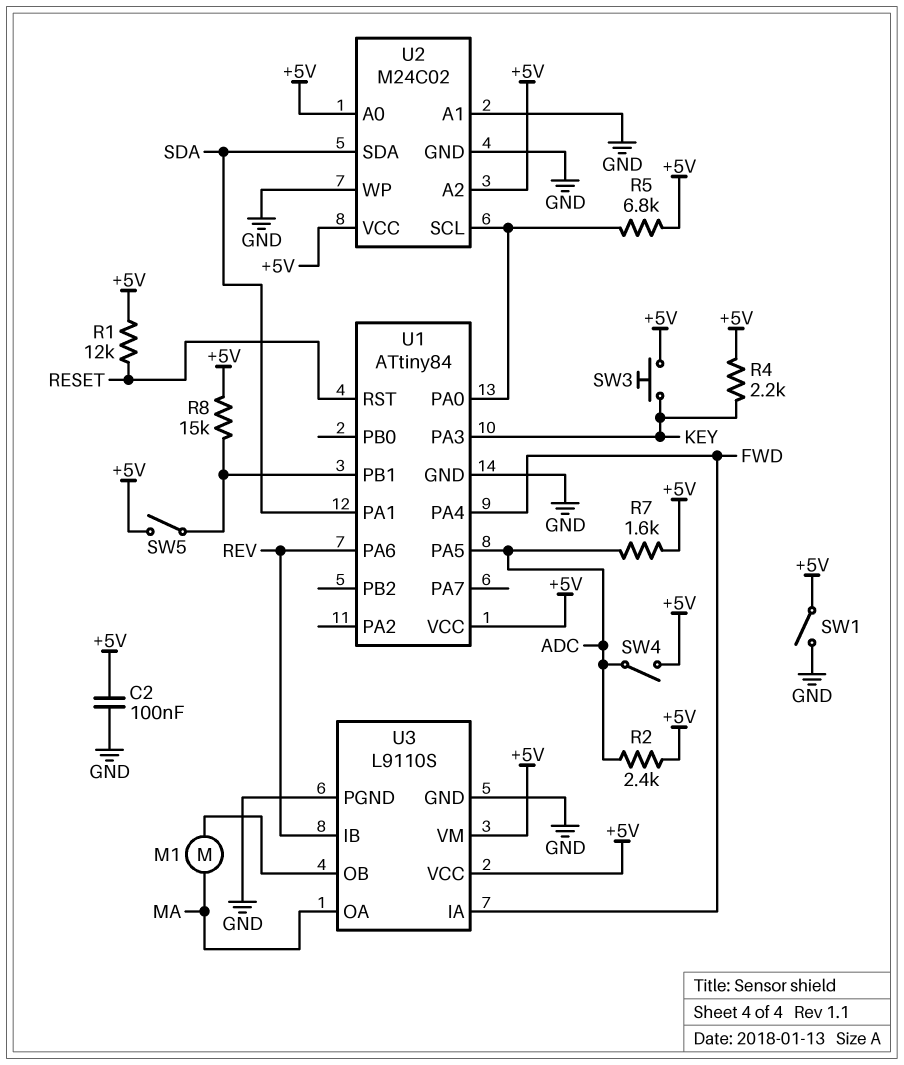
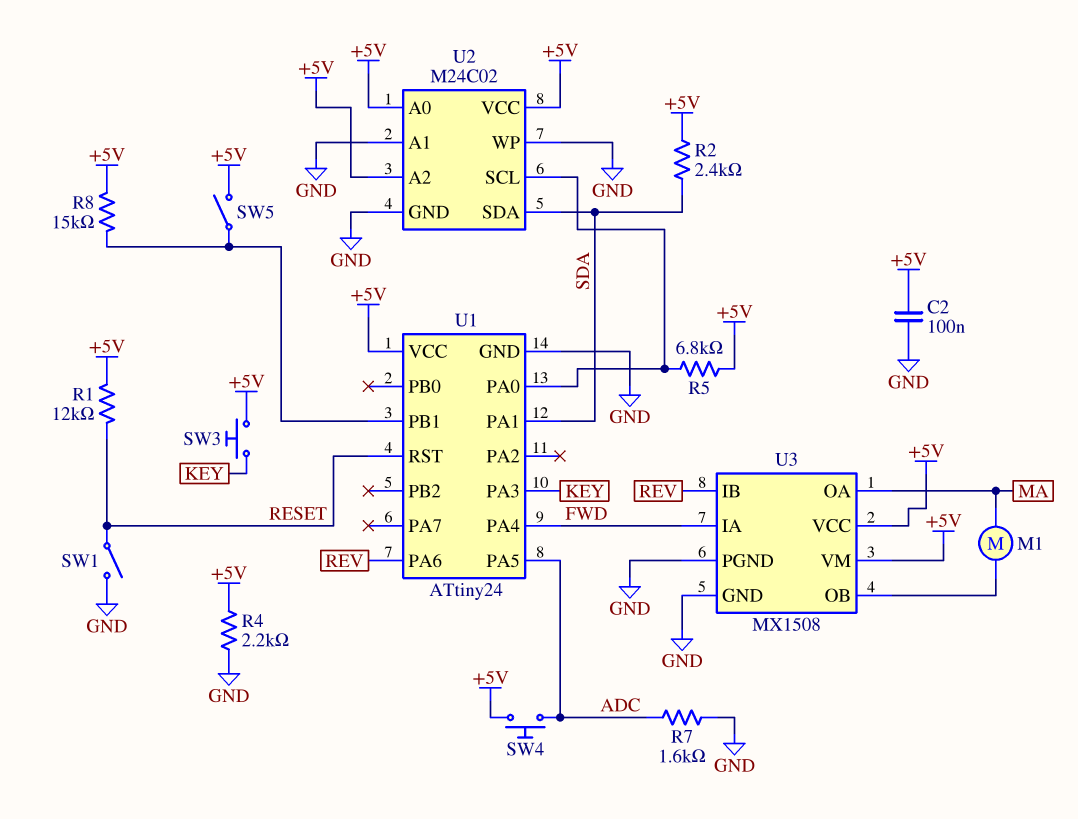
R2: 2.4k (+5V, ADC) -> 2.4k (+5V, SDA)
R4: 2.2k (+5V, KEY) -> 2.2k (+5V, GND)
R7: 1.6k (+5V, ADC) -> 1.6k (ADC, GND)
SW1: switch (+5V, GND) -> switch (GND, RESET)
SW4: switch (+5V, ADC) -> button (+5V, ADC)
U1: ATtiny84 -> ATtiny24
U3: L9110S -> MX1508

